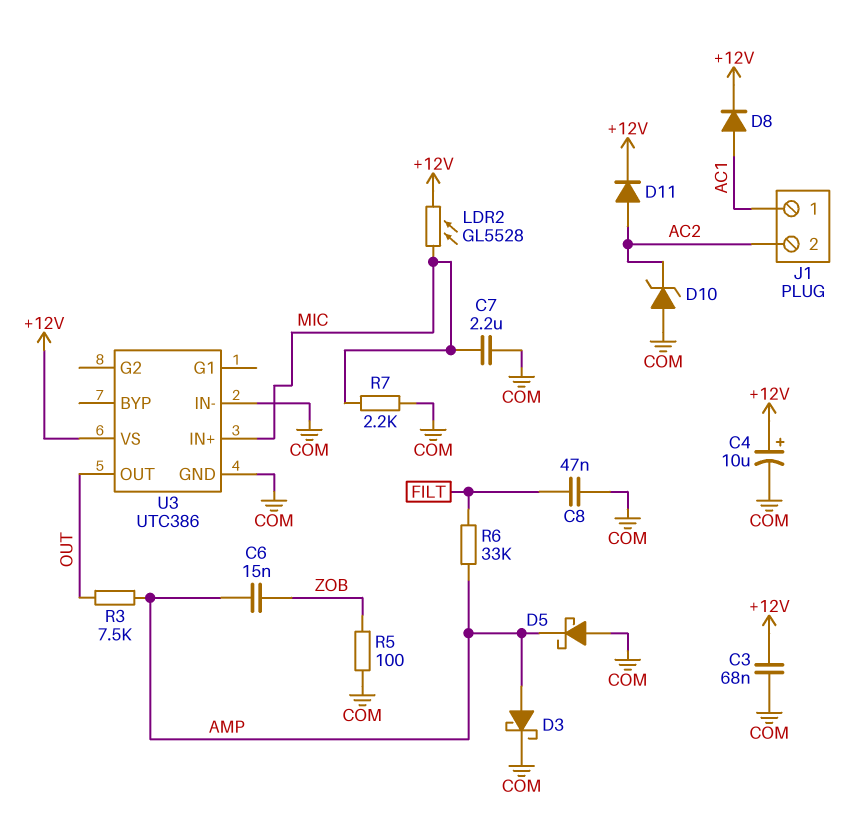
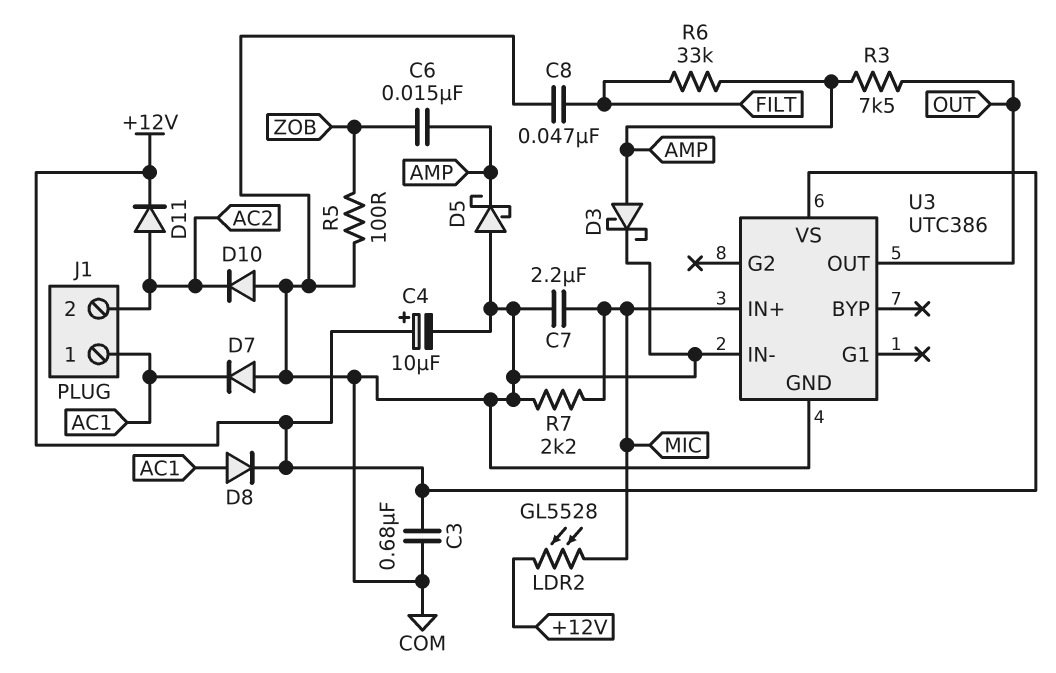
C3: 68nF (+12V, COM) -> 680nF (+12V, COM)
D7: none -> diode (A COM, K AC1)
D10: zener (A COM, K AC2) -> diode (A COM, K AC2)

